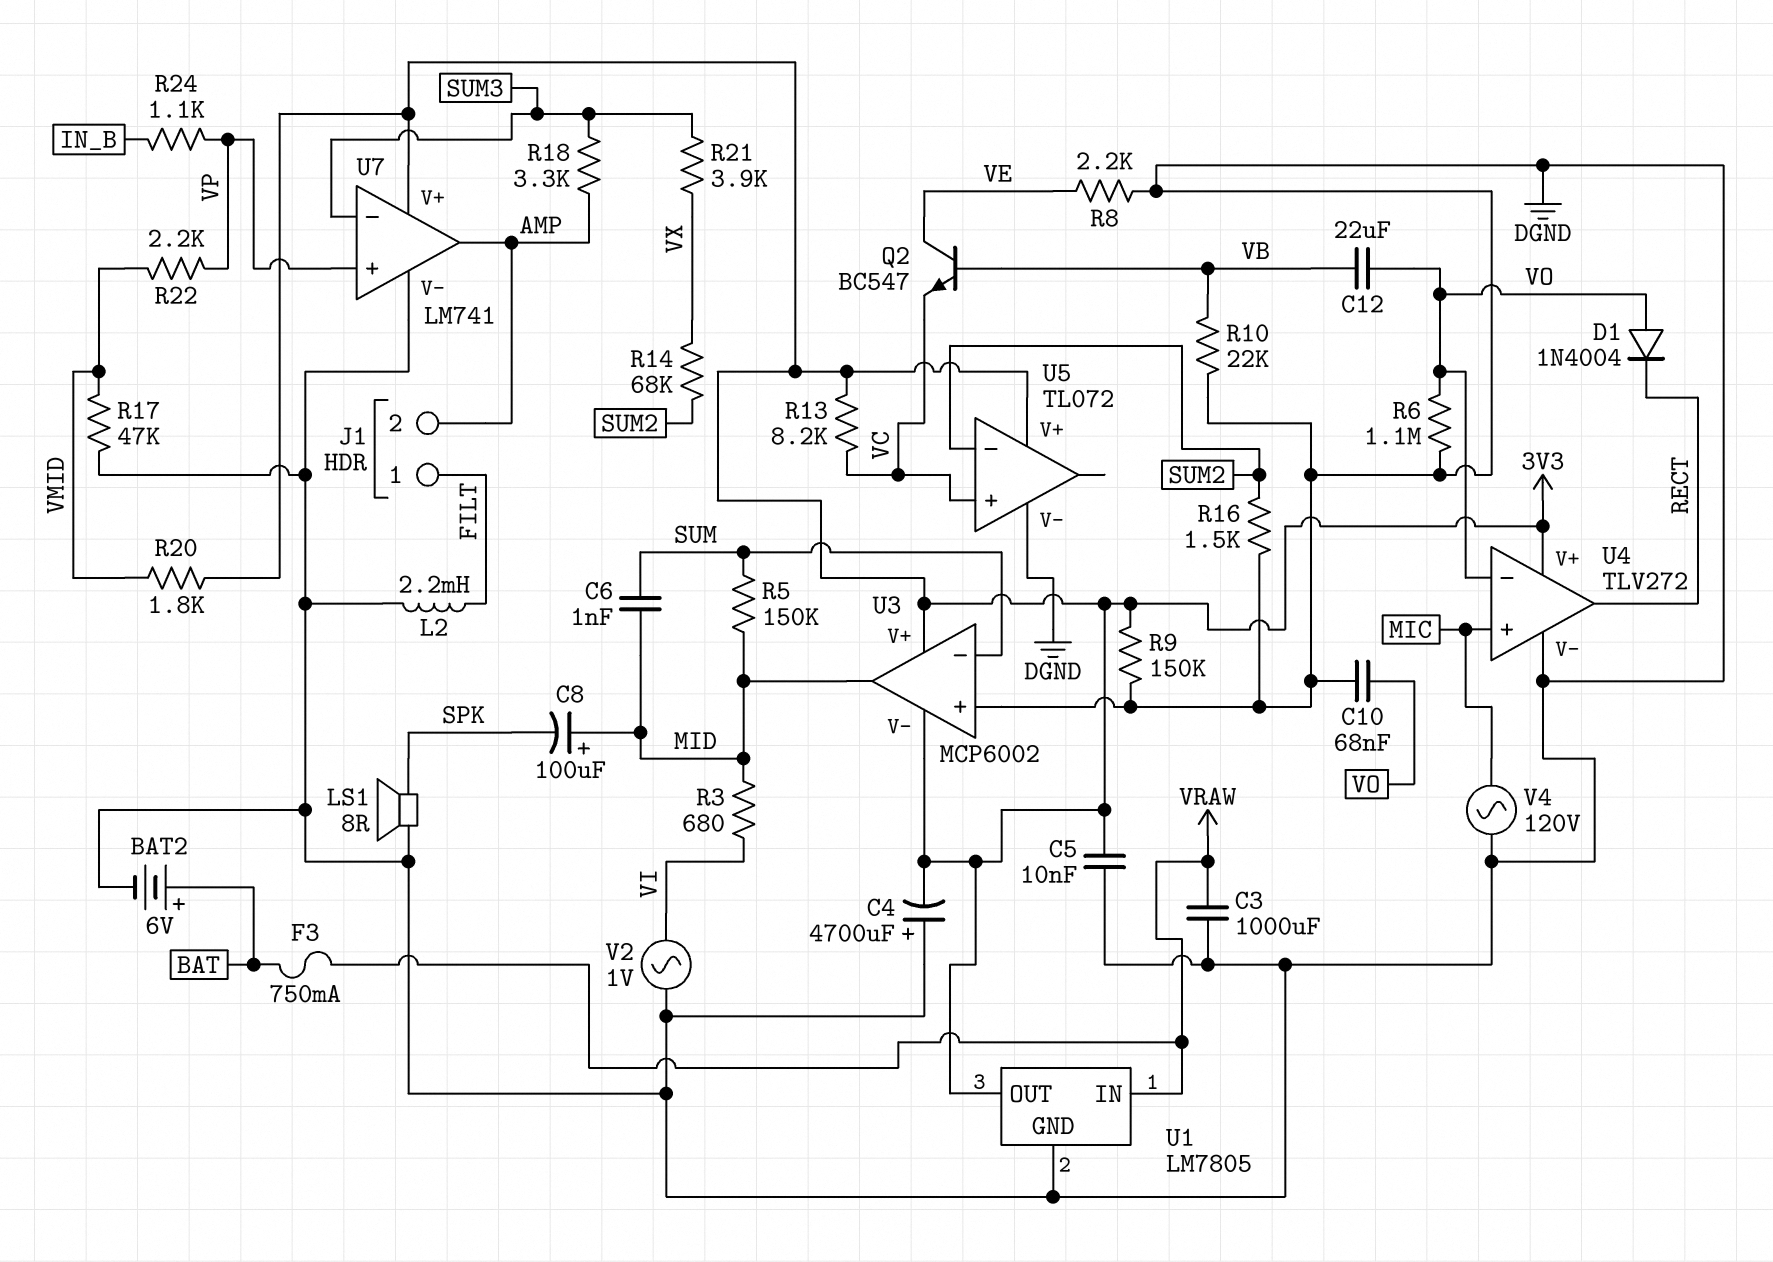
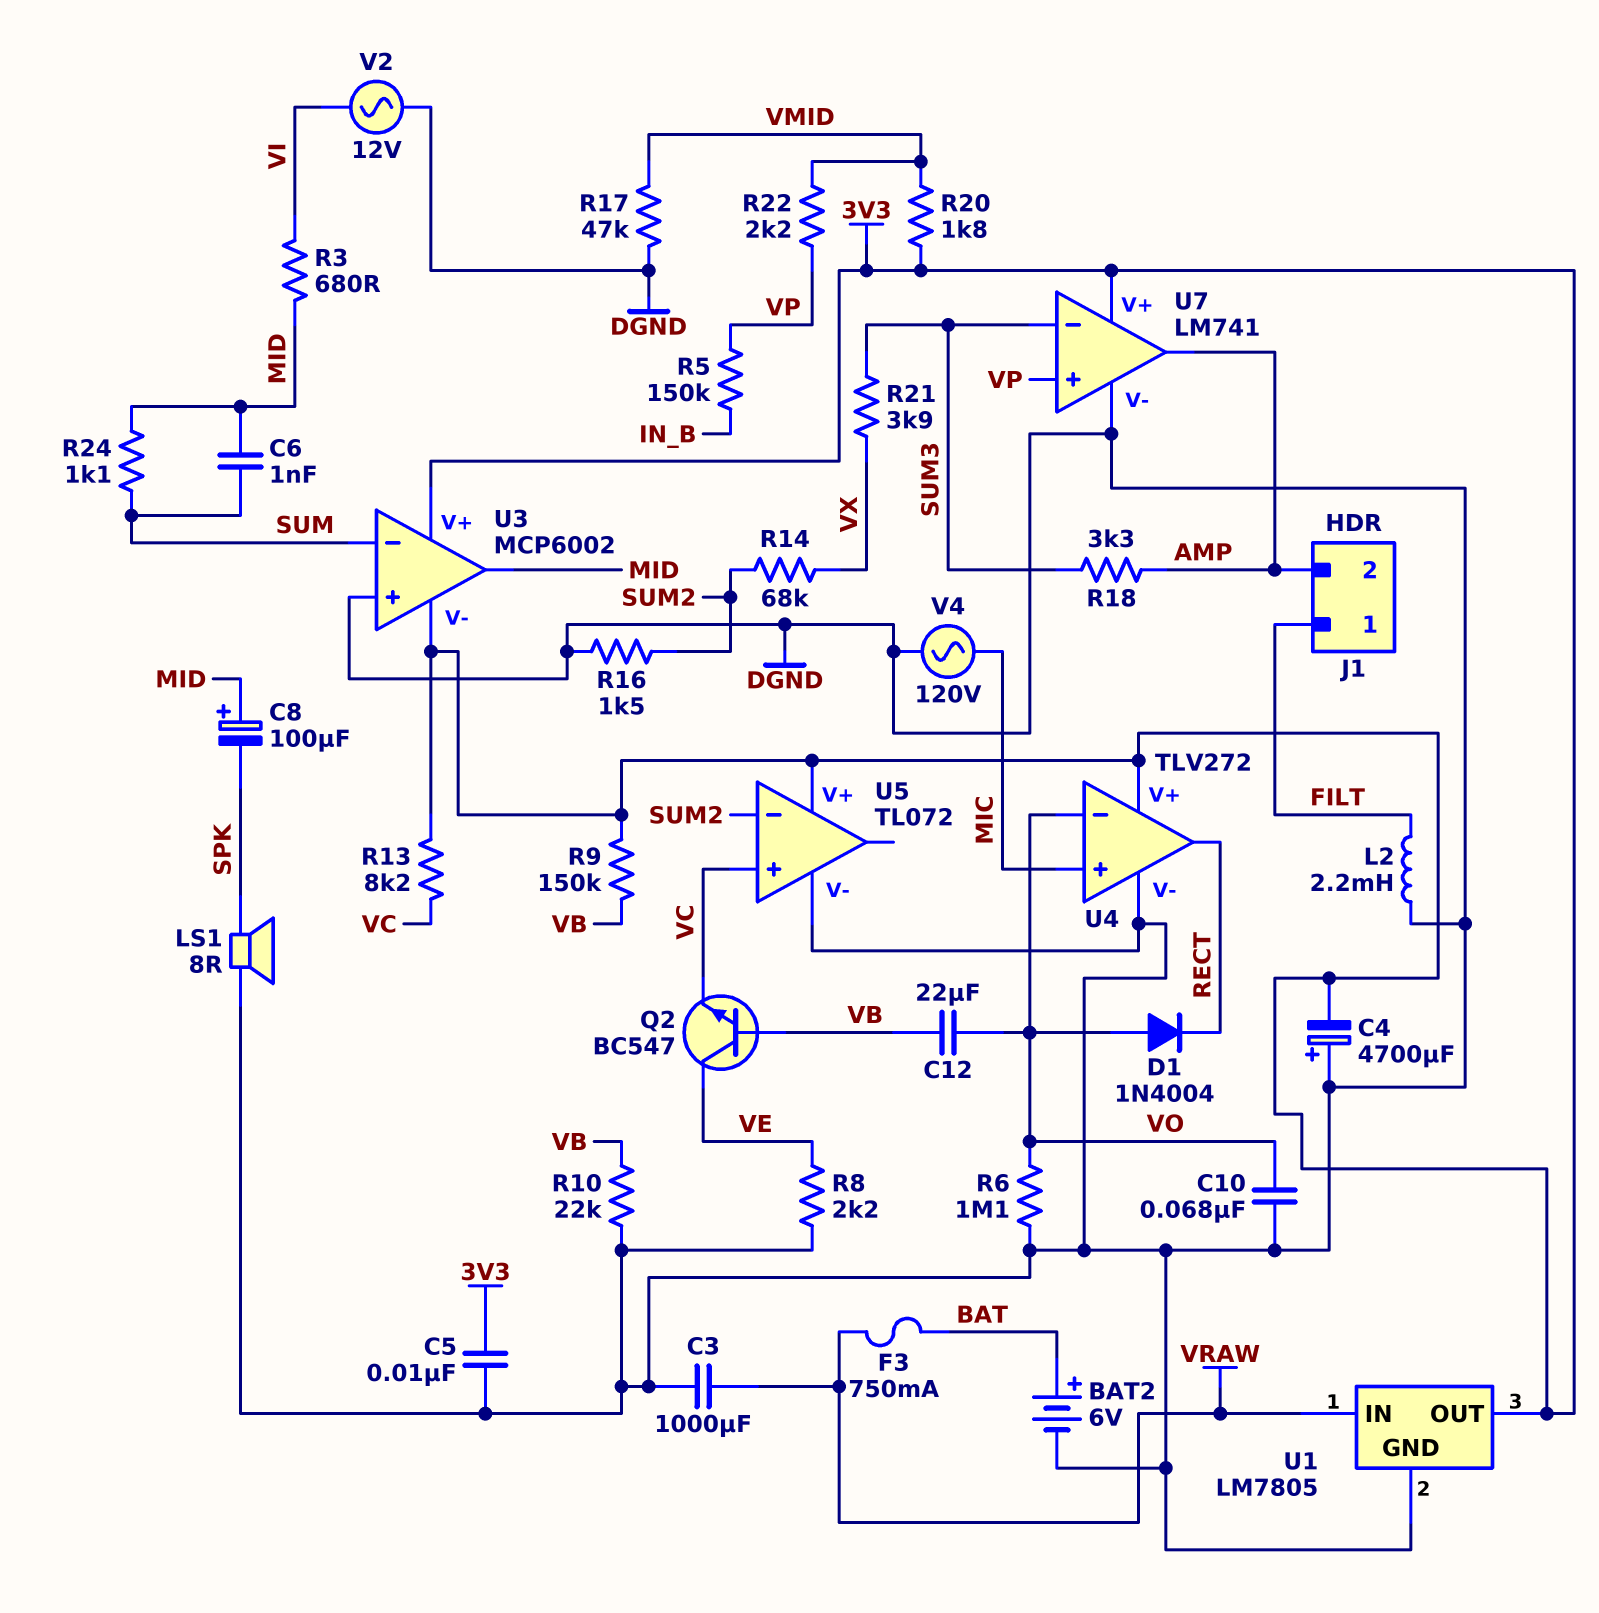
R5: 150k (MID, SUM) -> 150k (IN_B, VP)
R9: 150k (3V3, DGND) -> 150k (3V3, VB)
R24: 1.1k (IN_B, VP) -> 1.1k (MID, SUM)
V2: AC 1V (DGND, VI) -> AC 12V (DGND, VI)

